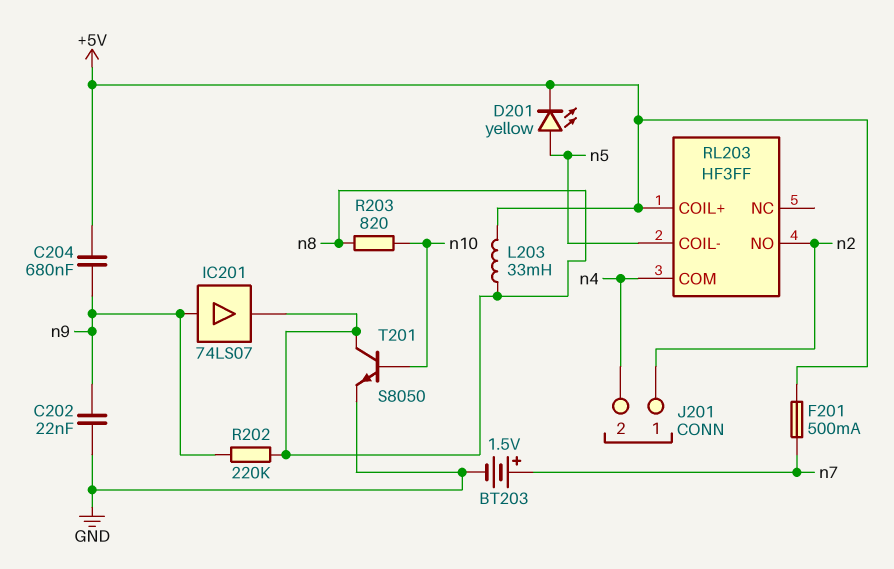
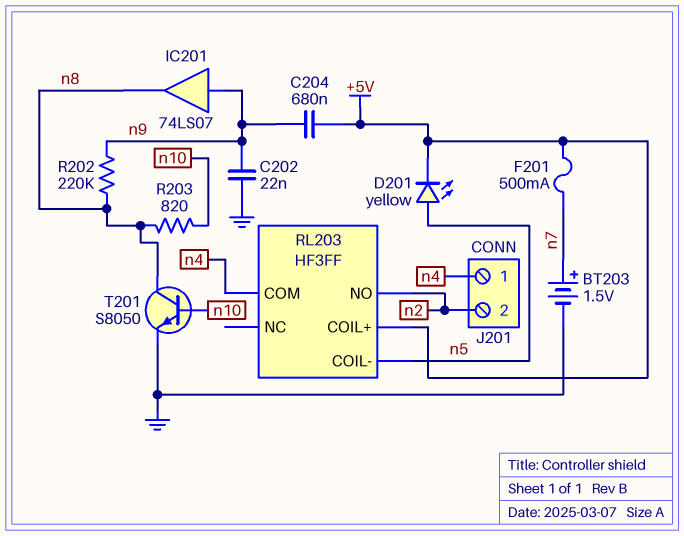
J201 pin 1: n2 -> n4
J201 pin 2: n4 -> n2
L203: 33mH (+5V, n8) -> none

